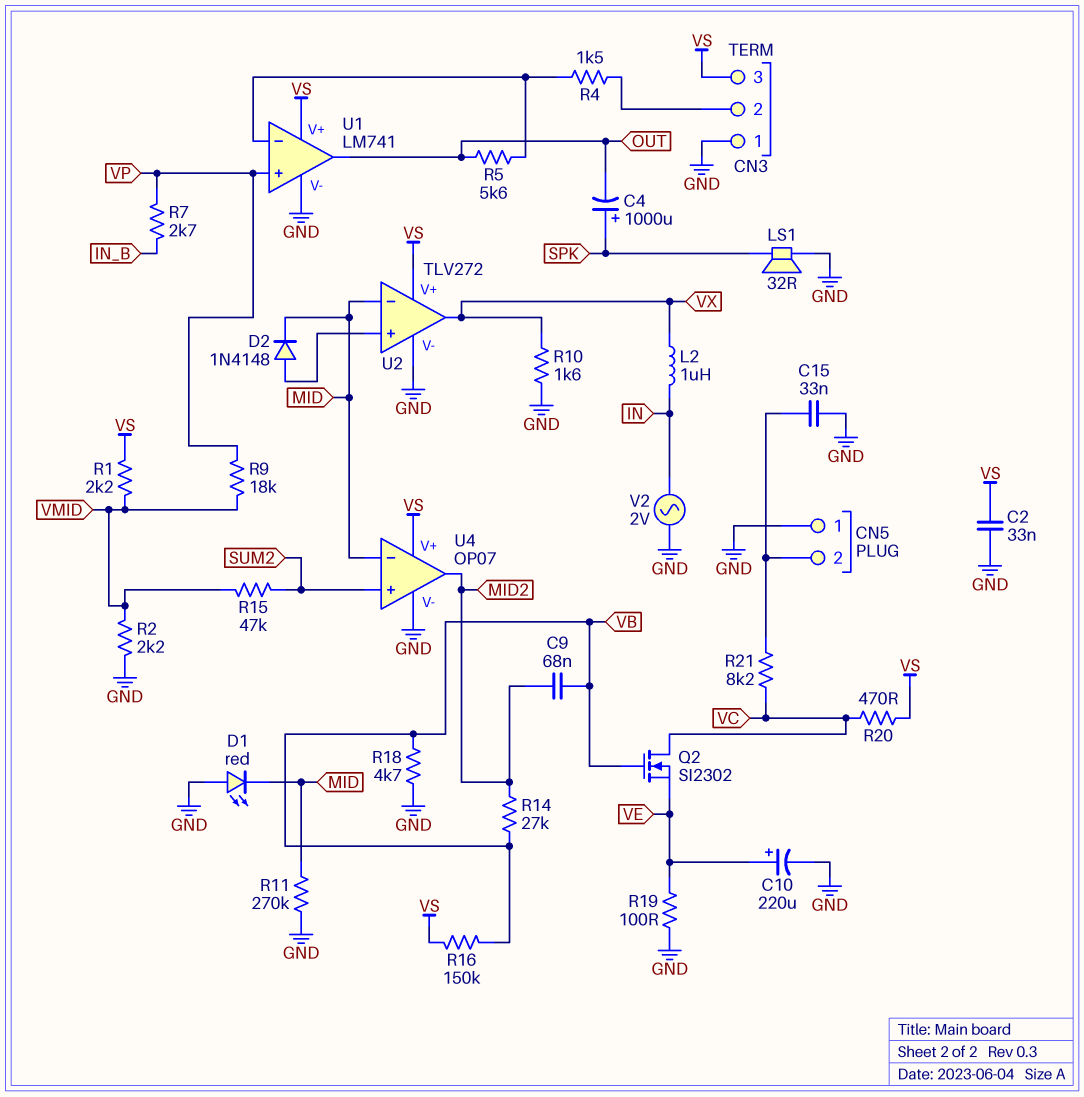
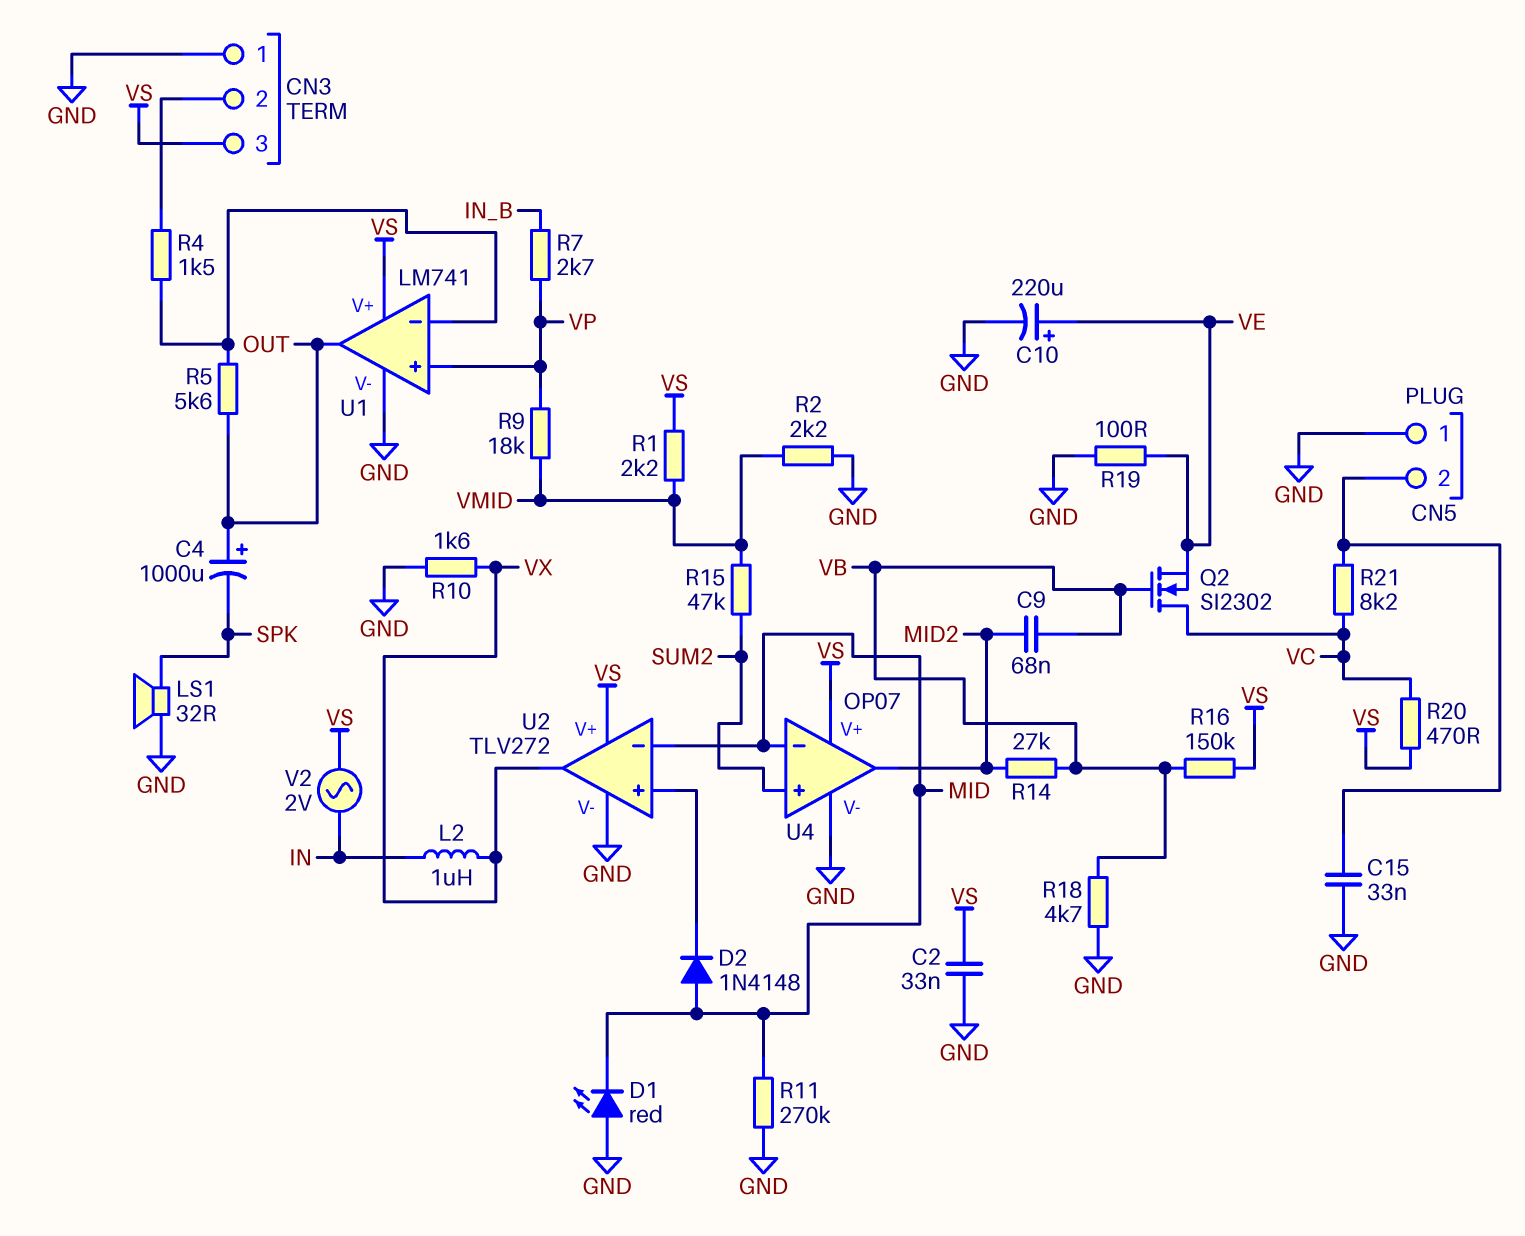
C4: 1000uF (plus SPK, minus OUT) -> 1000uF (plus OUT, minus SPK)
D2: diode 1N4148 (A U2/in+, K MID) -> diode 1N4148 (A MID, K U2/in+)
V2: AC 2V (GND, IN) -> AC 2V (IN, VS)

